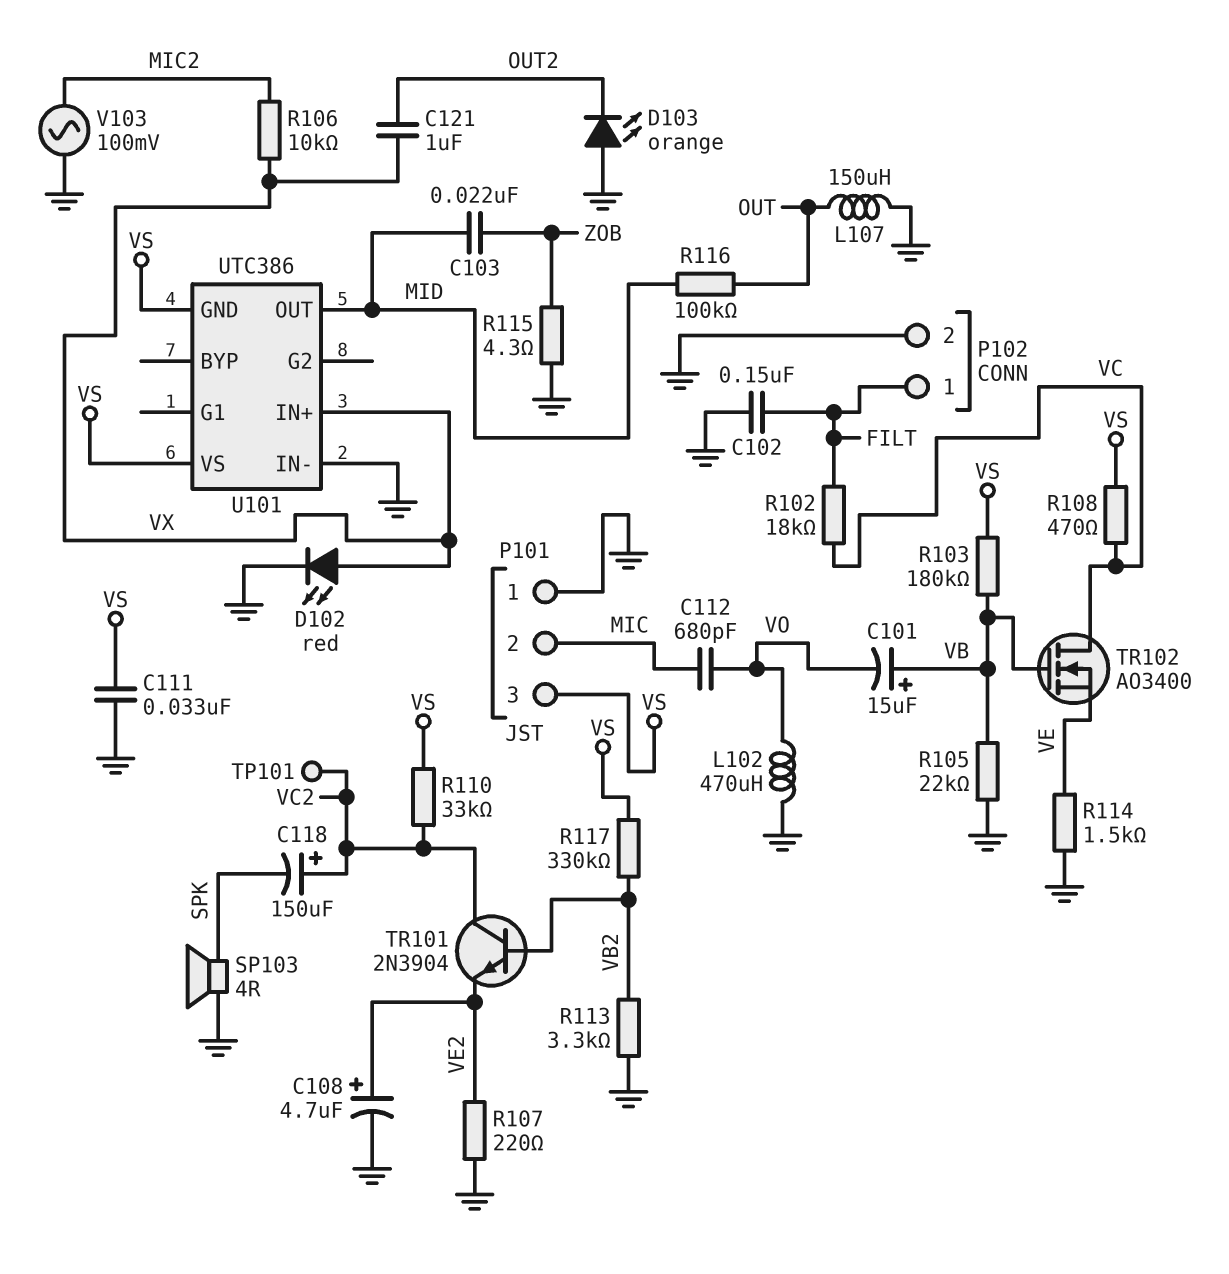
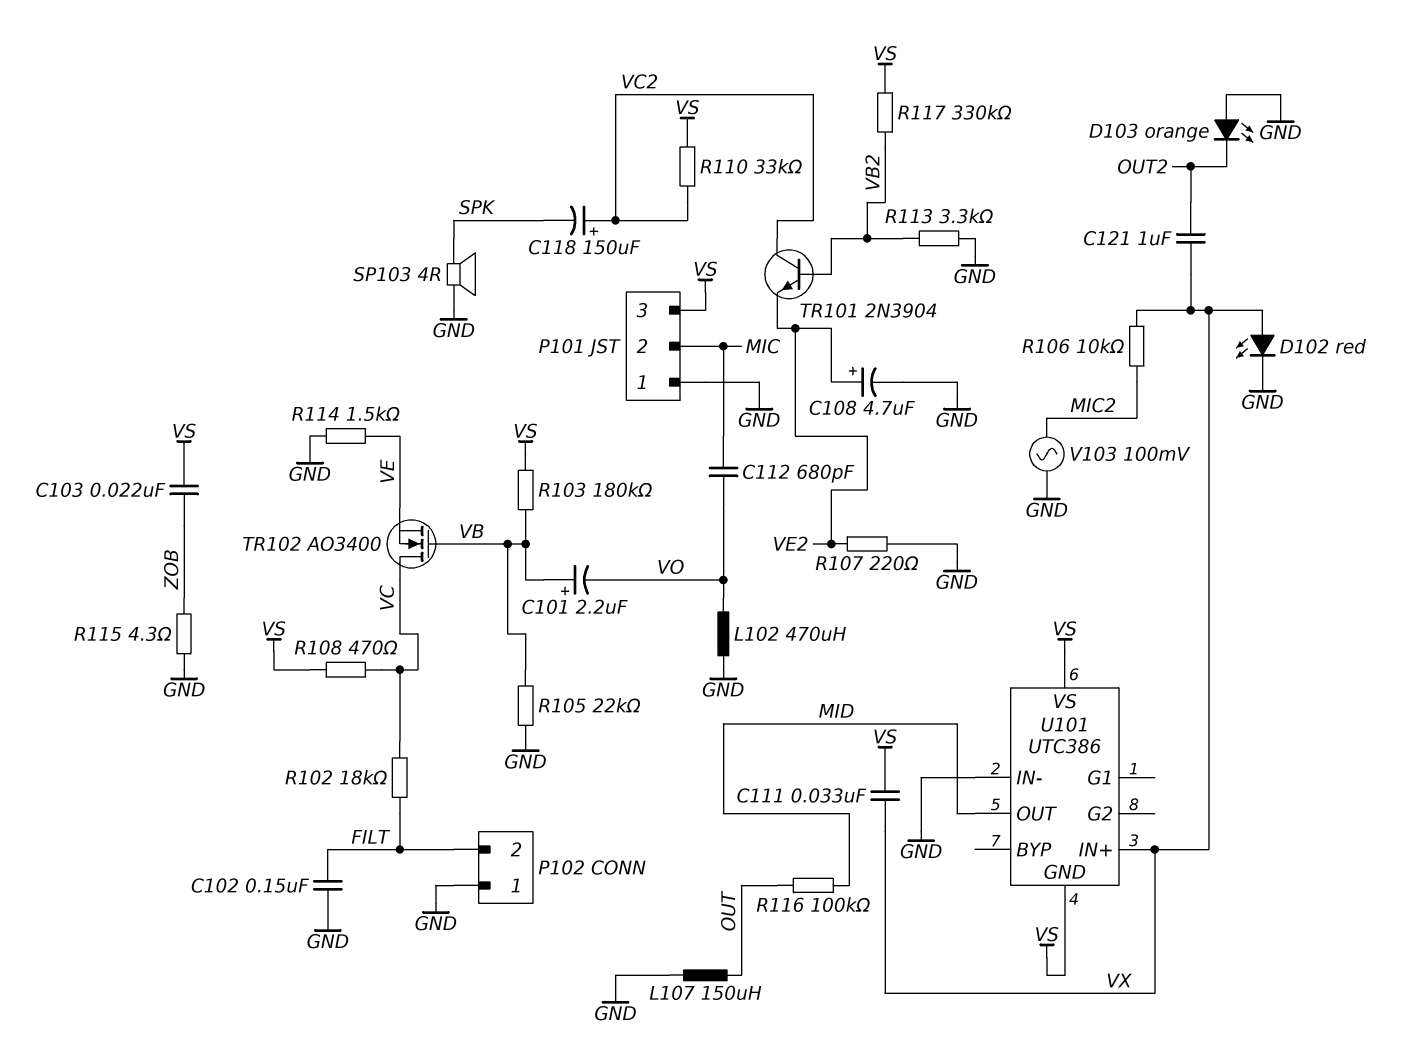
C101: 15uF (plus VB, minus VO) -> 2.2uF (plus VB, minus VO)
C103: 22nF (MID, ZOB) -> 22nF (VS, ZOB)
C111: 33nF (GND, VS) -> 33nF (VS, VX)
P102 pin 1: FILT -> GND
P102 pin 2: GND -> FILT
TP101: test point (VC2) -> none

